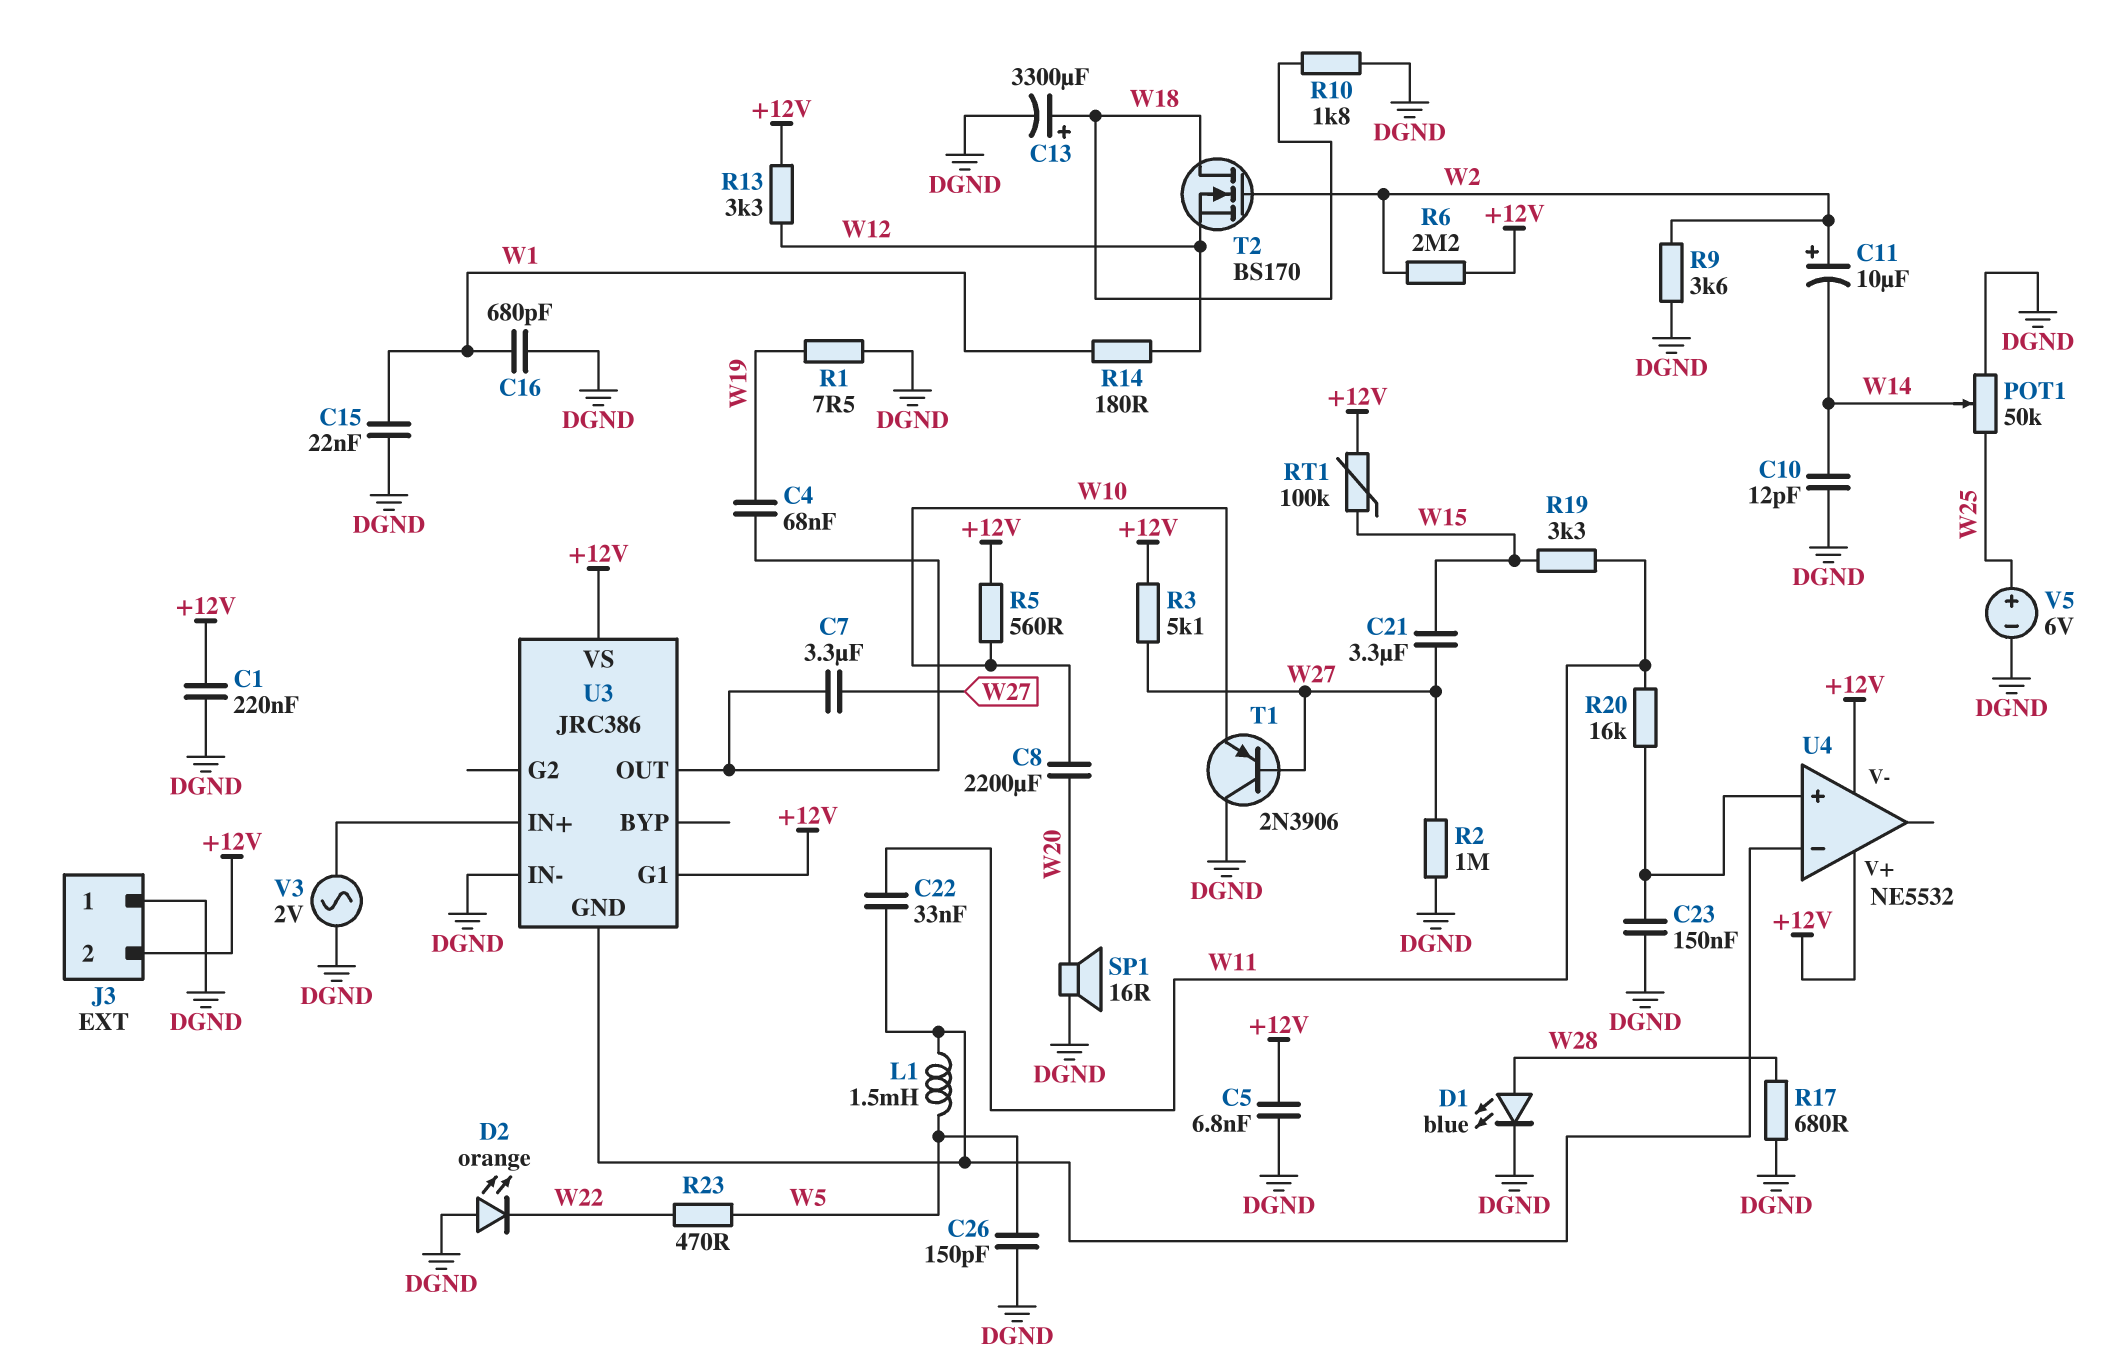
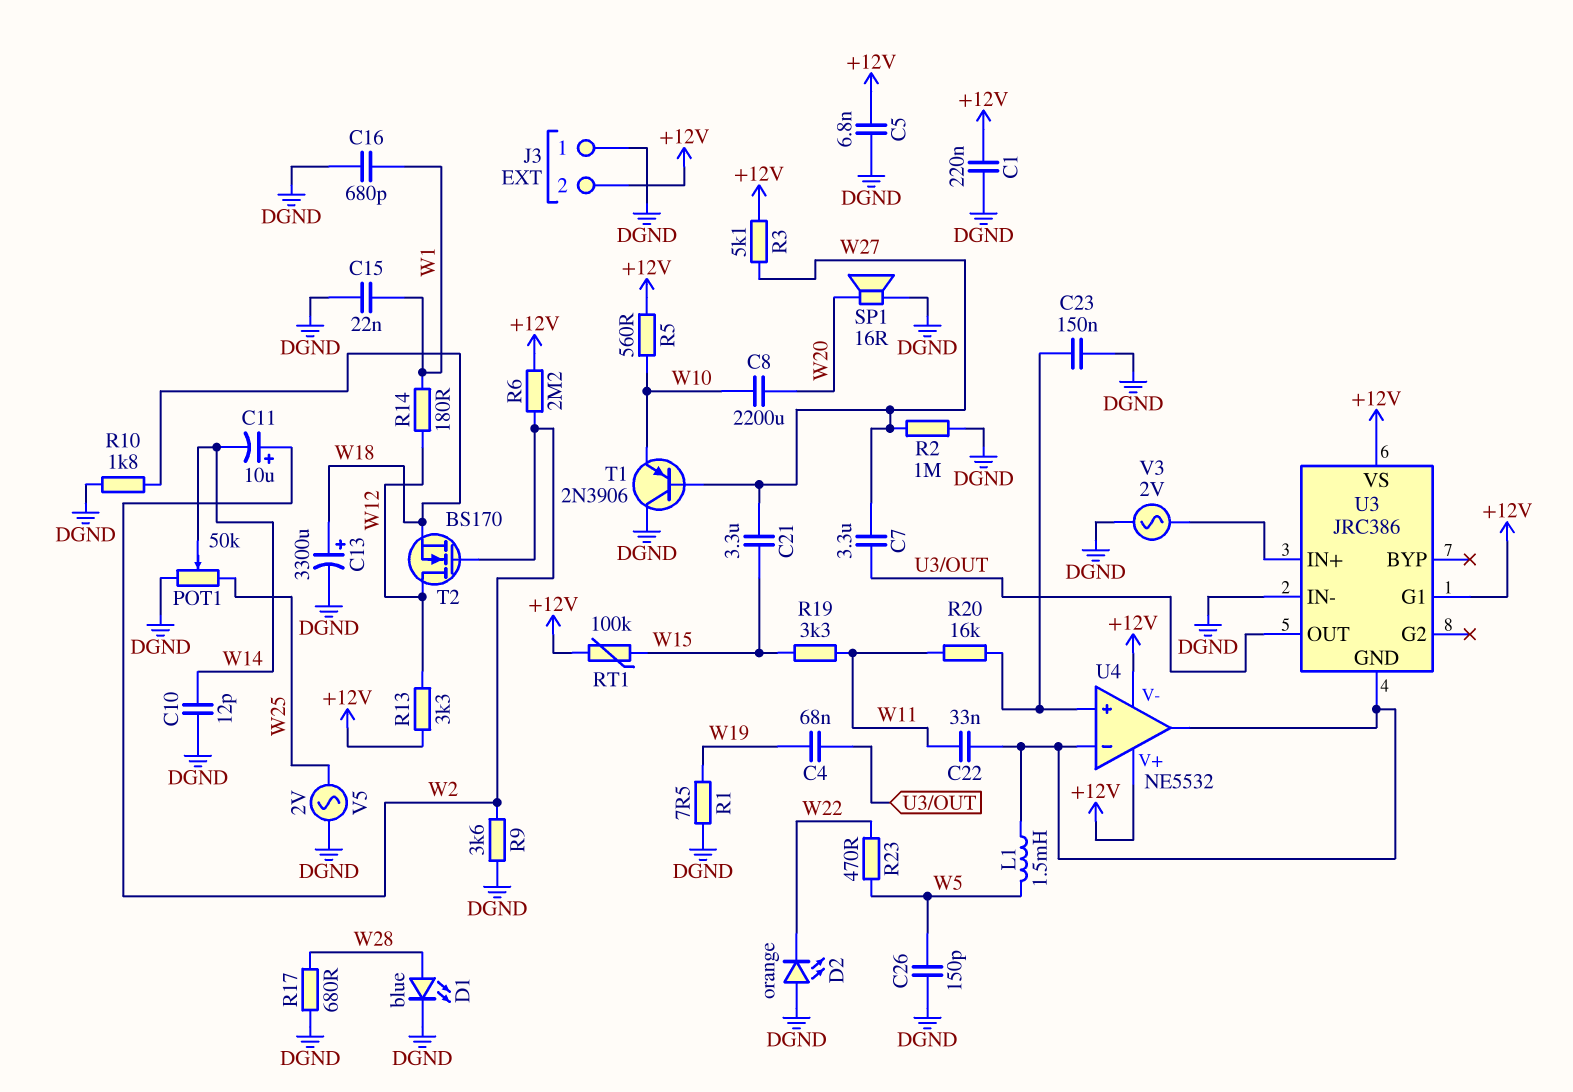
T2: NMOS BS170 (G W2, D W18, S W12) -> NMOS BS170 (G W2, D W12, S W18)
U4 pin out: none -> U3/GND
V5: 6V (plus W25, minus DGND) -> AC 2V (DGND, W25)

